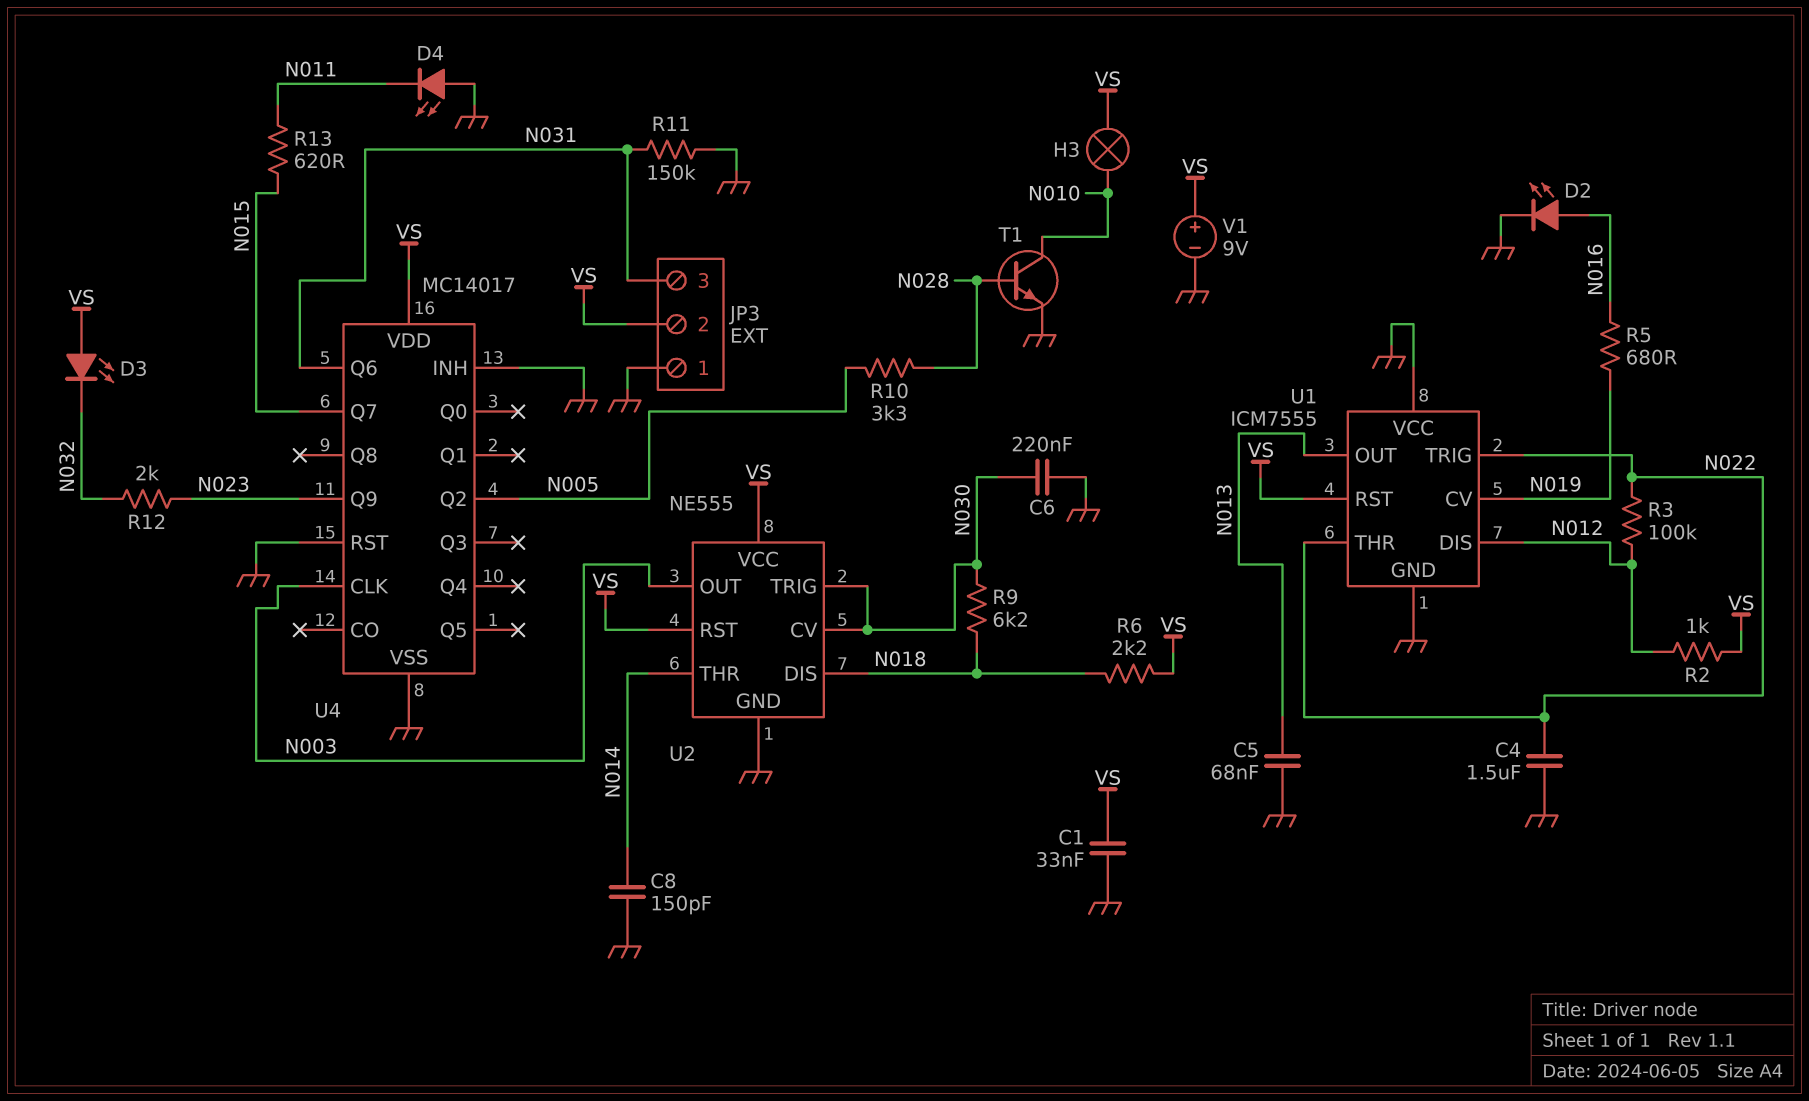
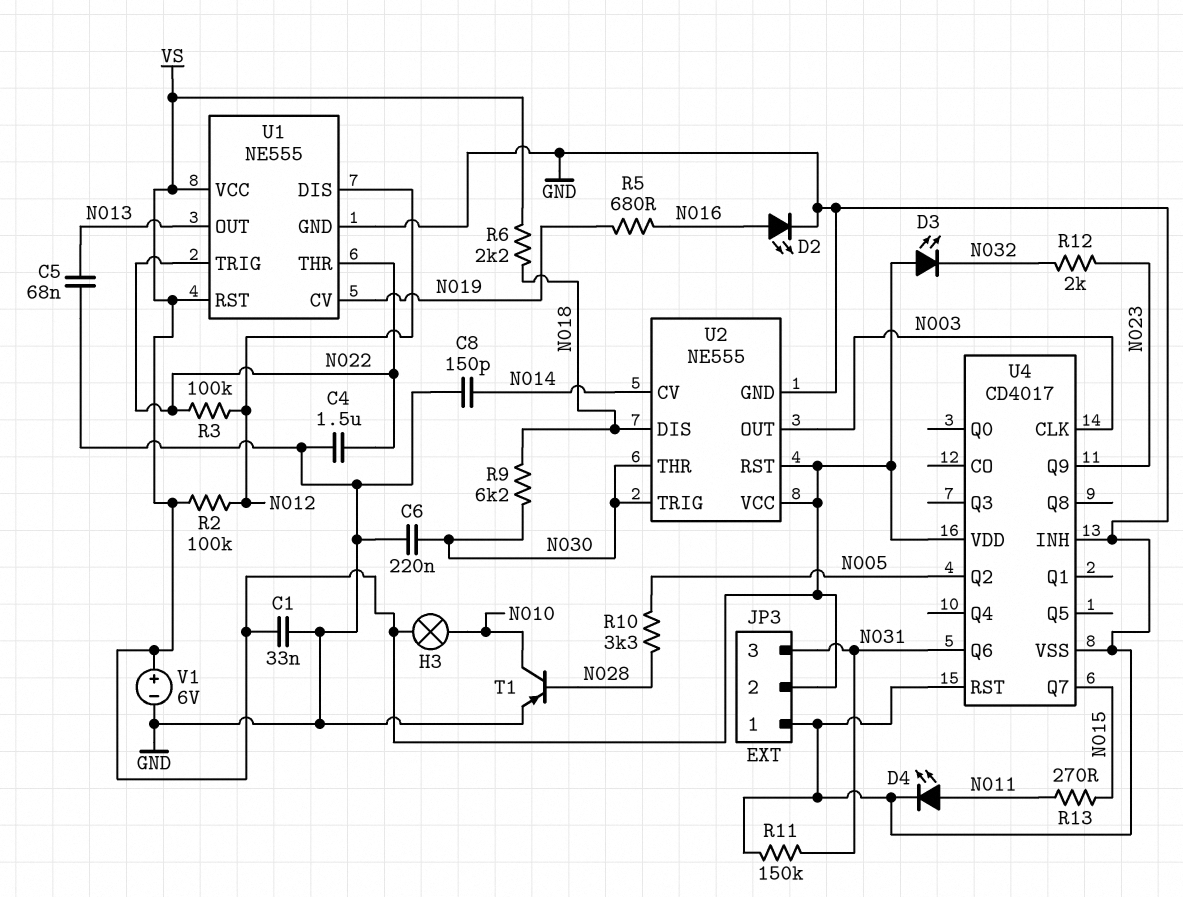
D4: LED (A GND, K N011) -> LED (A N011, K GND)
R2: 1k (N012, VS) -> 100k (N012, VS)
R13: 620 (N011, N015) -> 270 (N011, N015)
T1: NPN (B N028, C N010, E GND) -> PNP (B N028, C N010, E GND)
U1: ICM7555 -> NE555
U1 pin VCC: GND -> VS
U2 pin CV: N030 -> N014
U2 pin THR: N014 -> N030
U4: MC14017 -> CD4017
V1: 9V (plus VS, minus GND) -> 6V (plus VS, minus GND)

